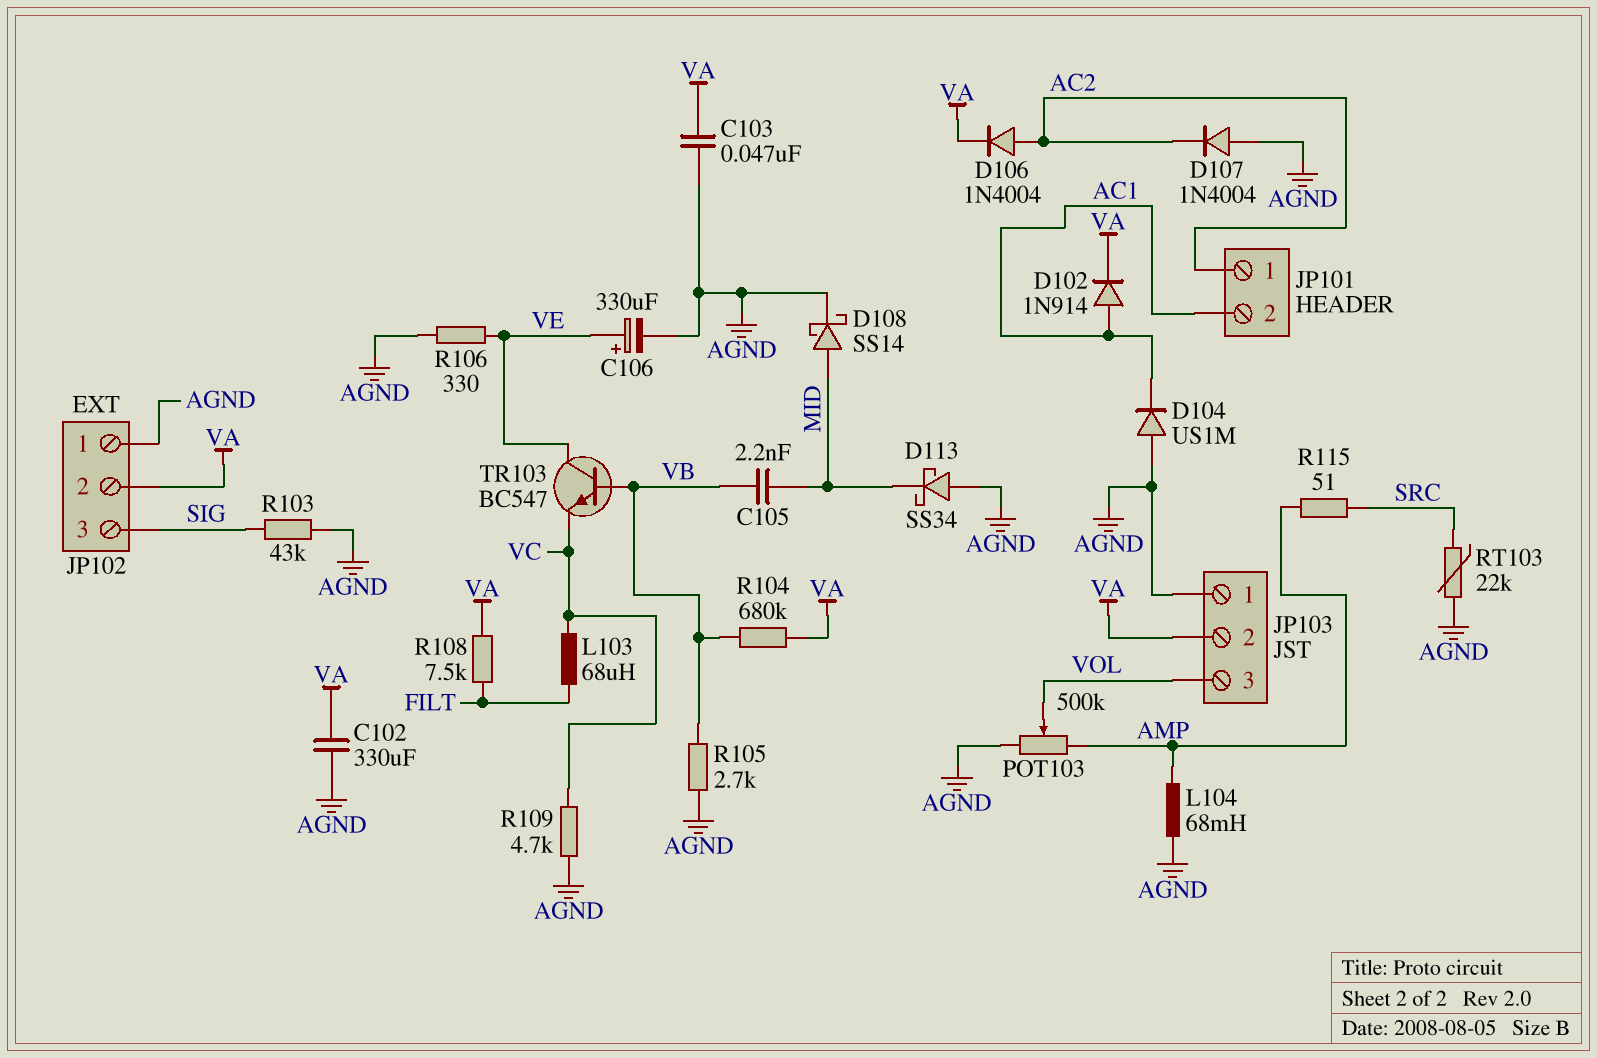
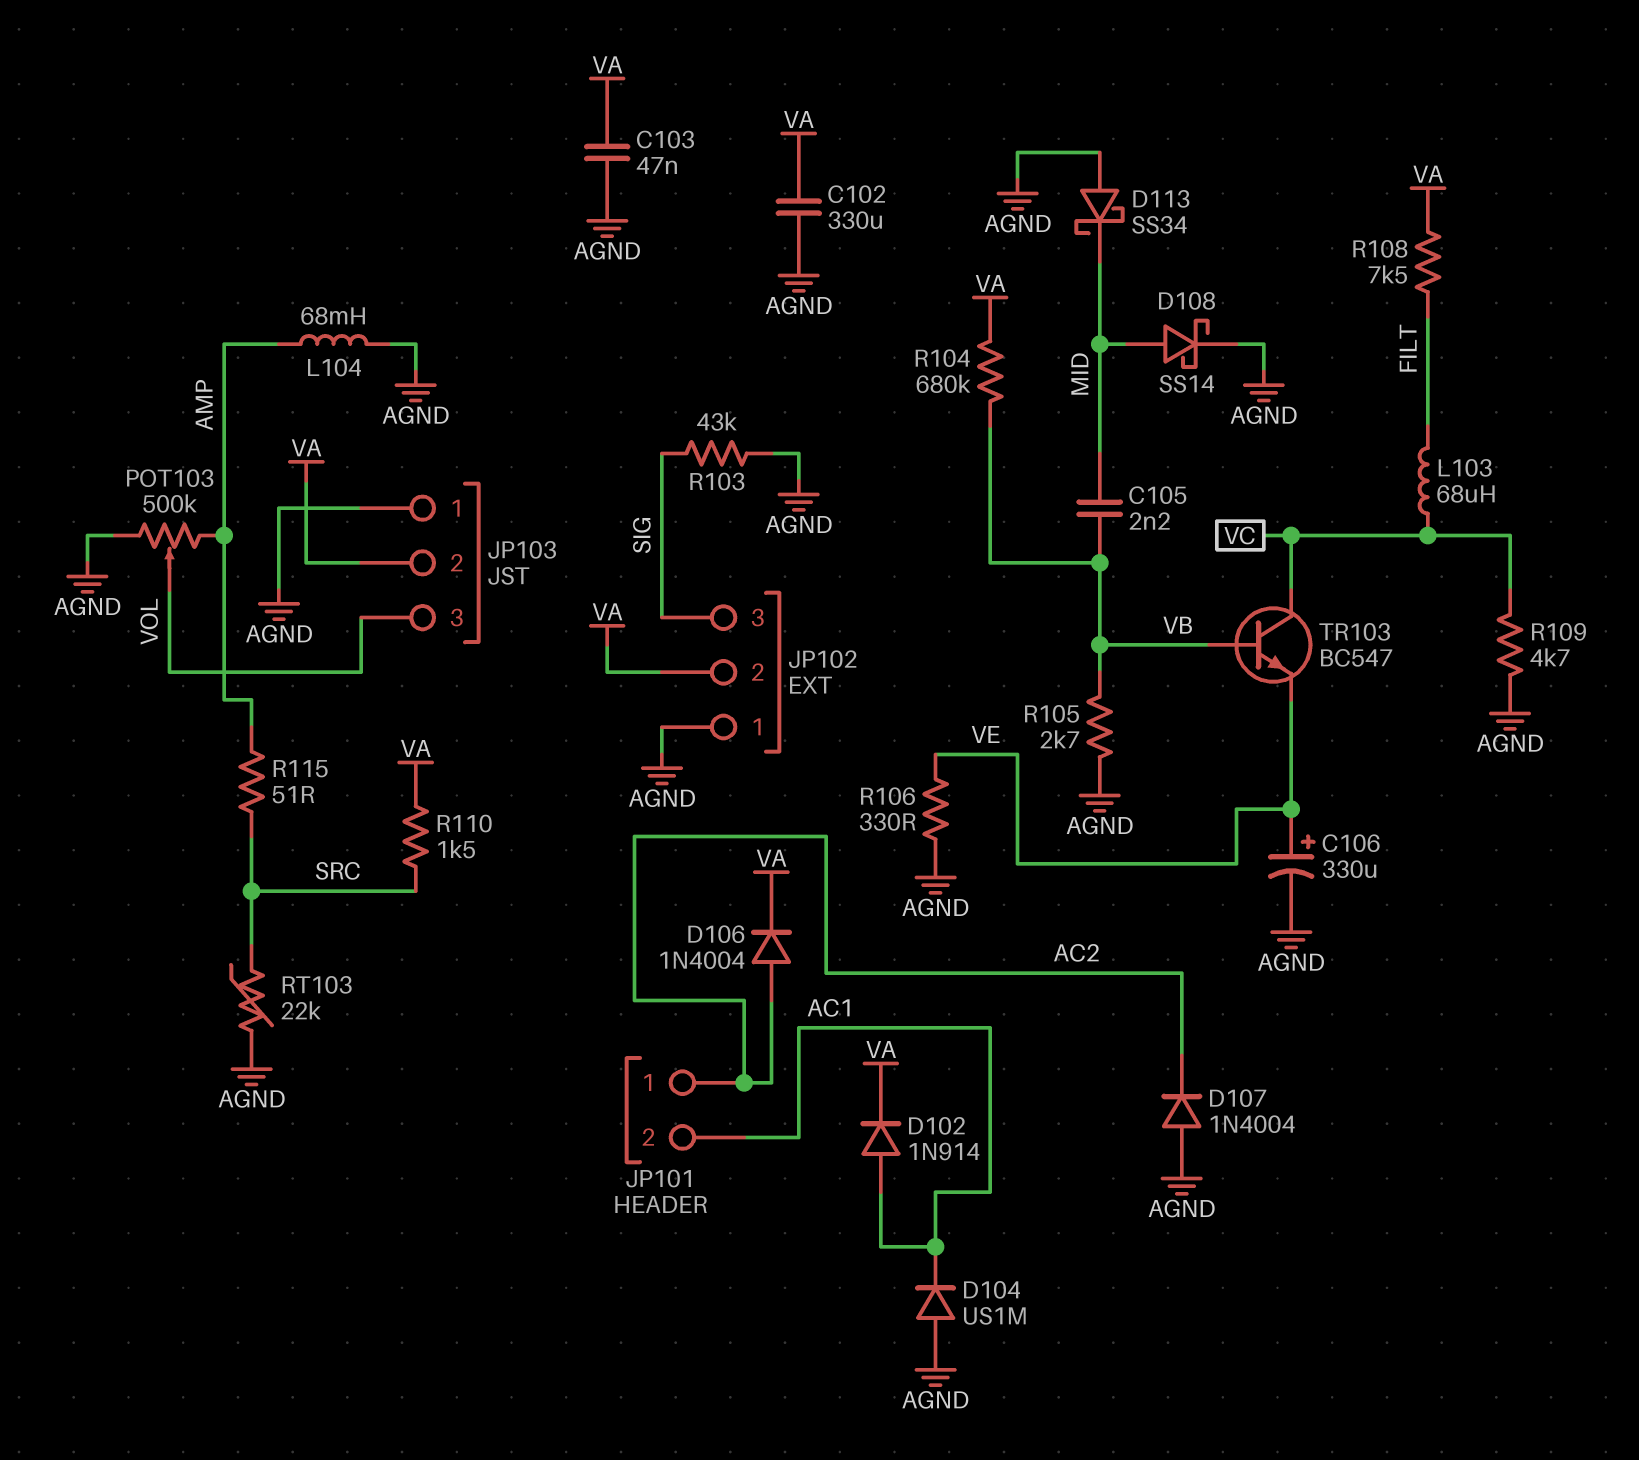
R110: none -> 1.5k (SRC, VA)
TR103: NPN BC547 (B VB, C VE, E VC) -> NPN BC547 (B VB, C VC, E VE)

